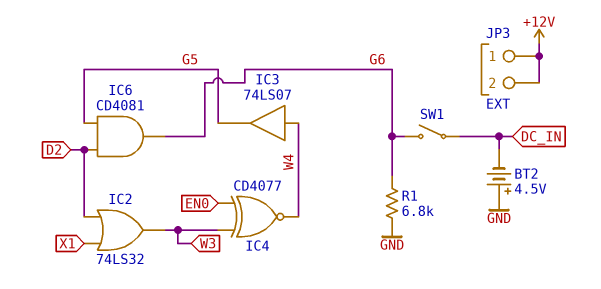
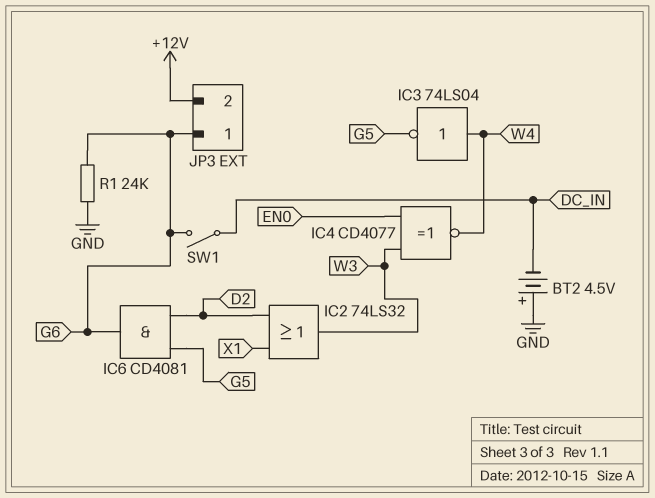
IC3: buffer 74LS07 (in W4, out G5) -> NOT 74LS04 (in W4, out G5)
JP3 pin 1: +12V -> G6
R1: 6.8k (G6, GND) -> 24k (G6, GND)

